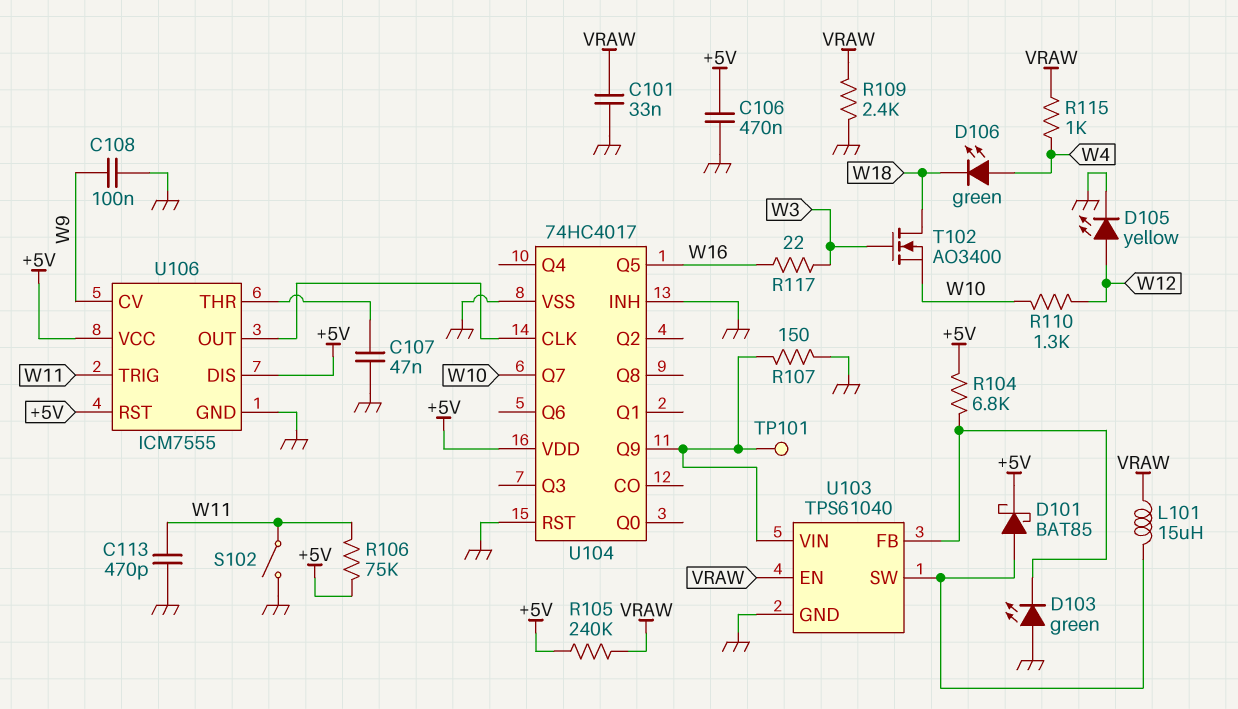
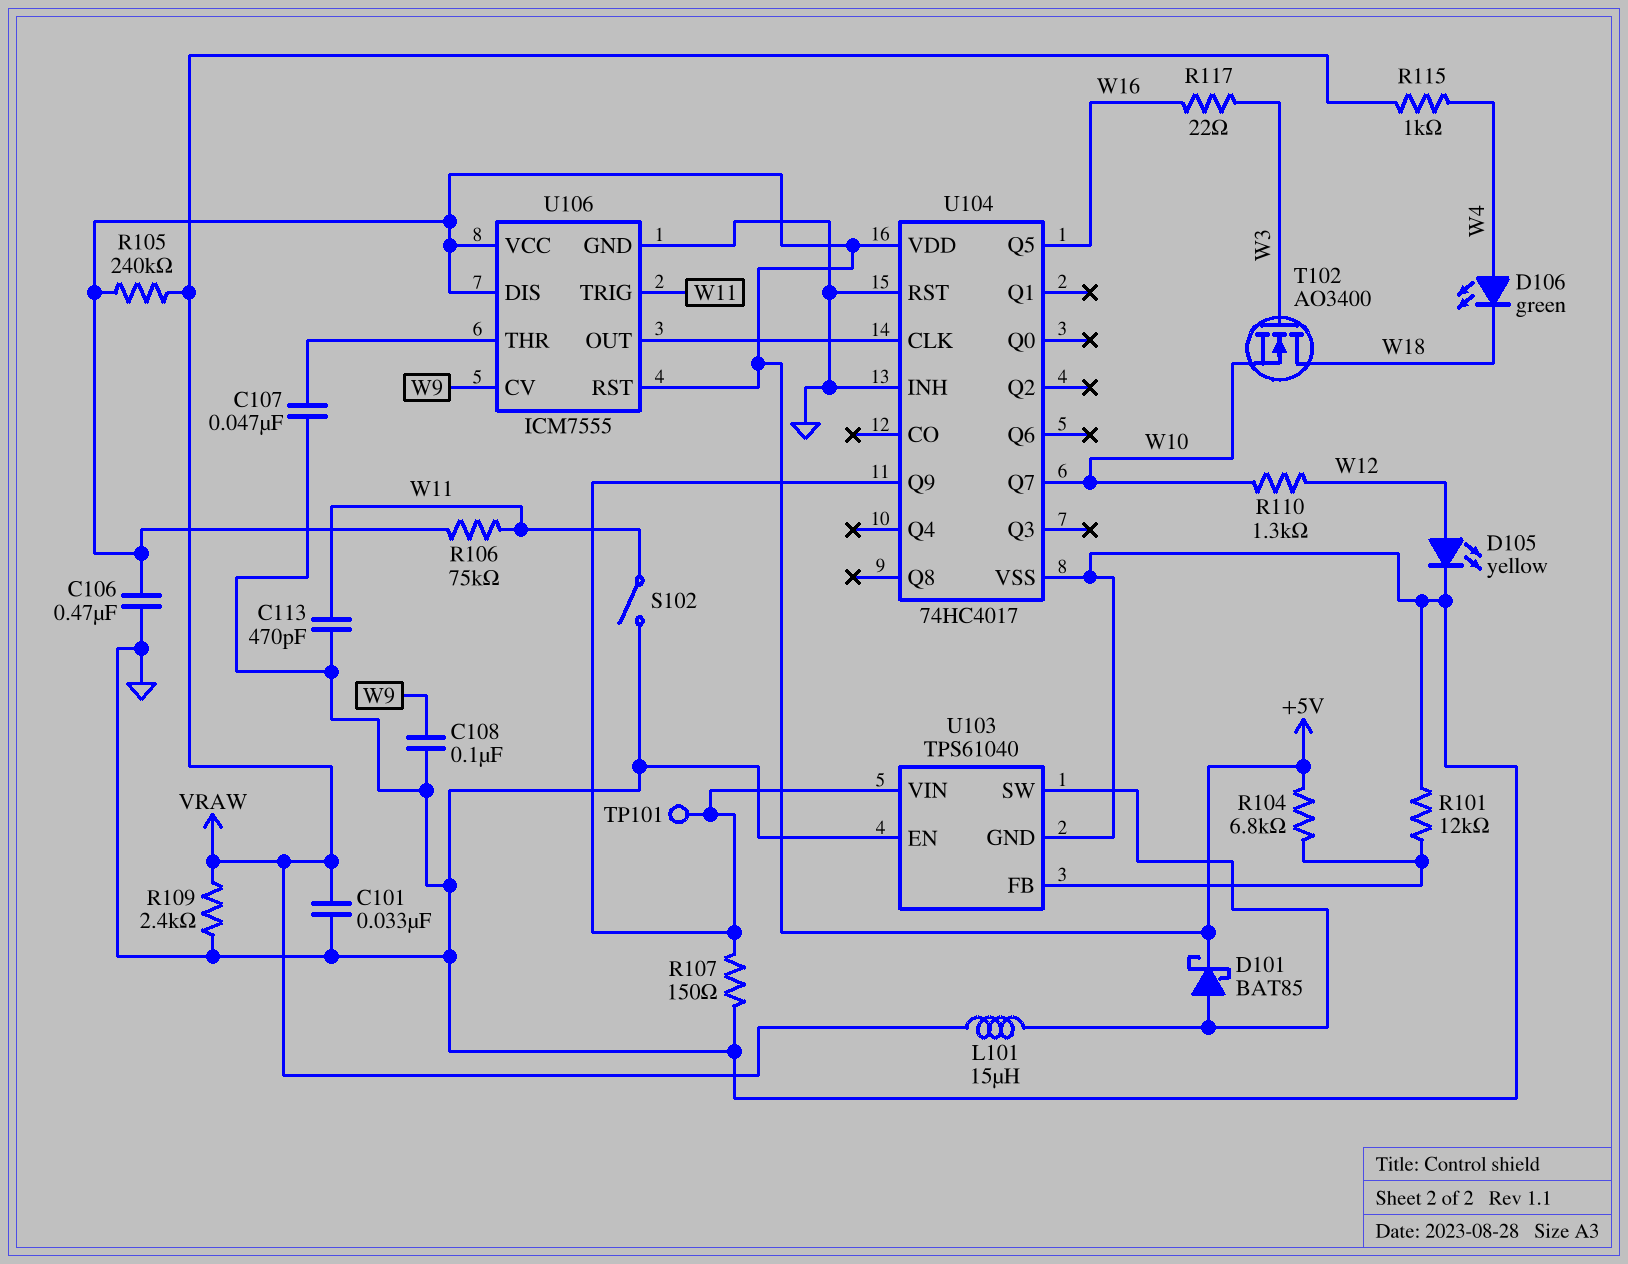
D103: LED green (A GND, K U103/FB) -> none
R101: none -> 12k (GND, U103/FB)
U103 pin EN: VRAW -> GND

